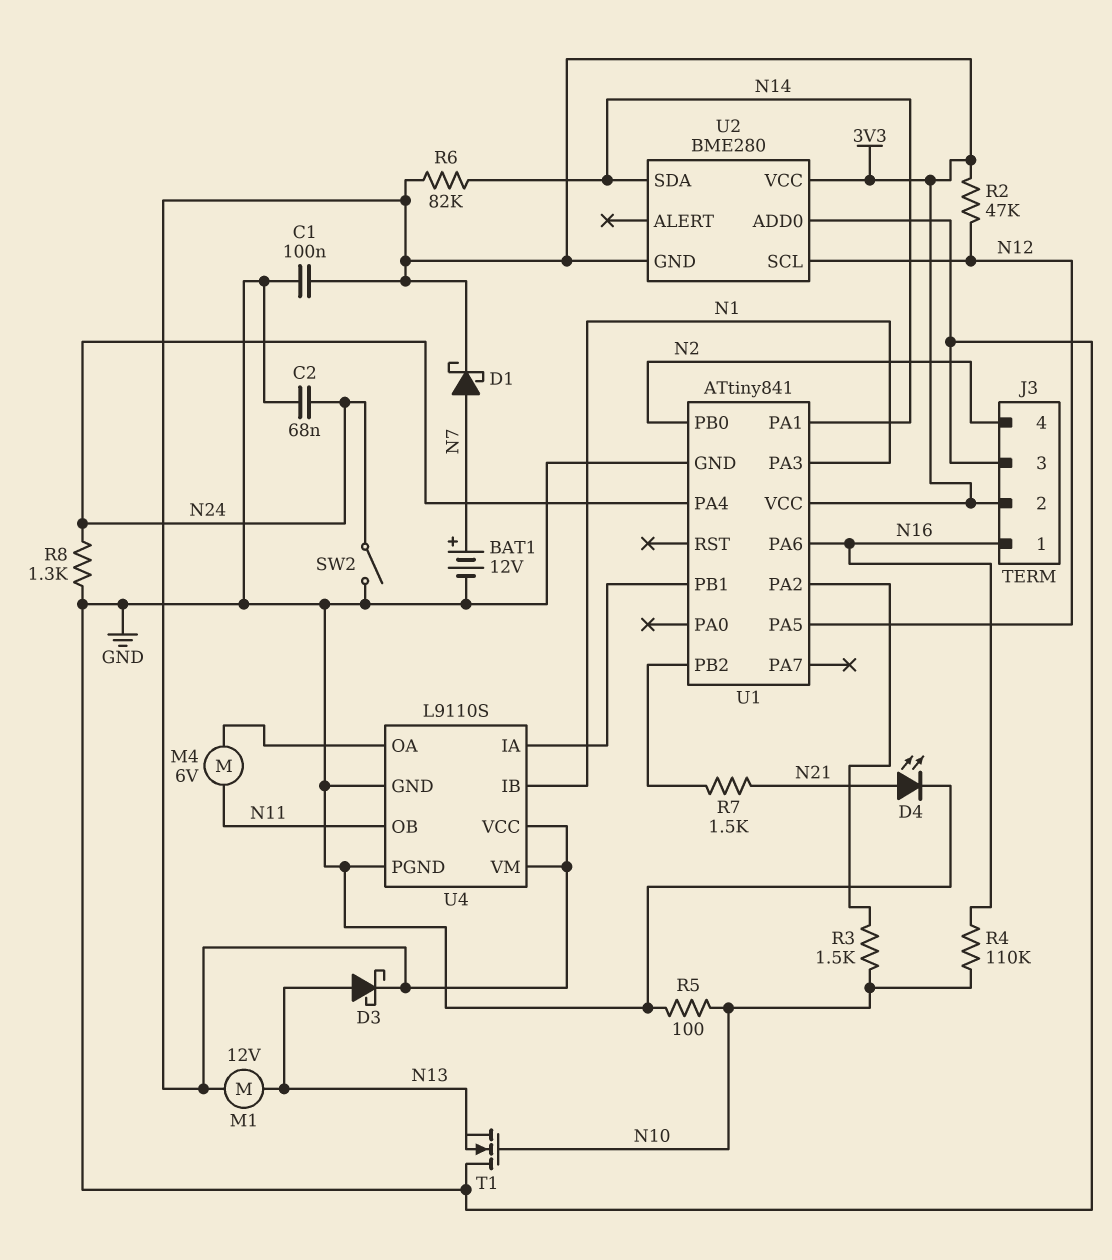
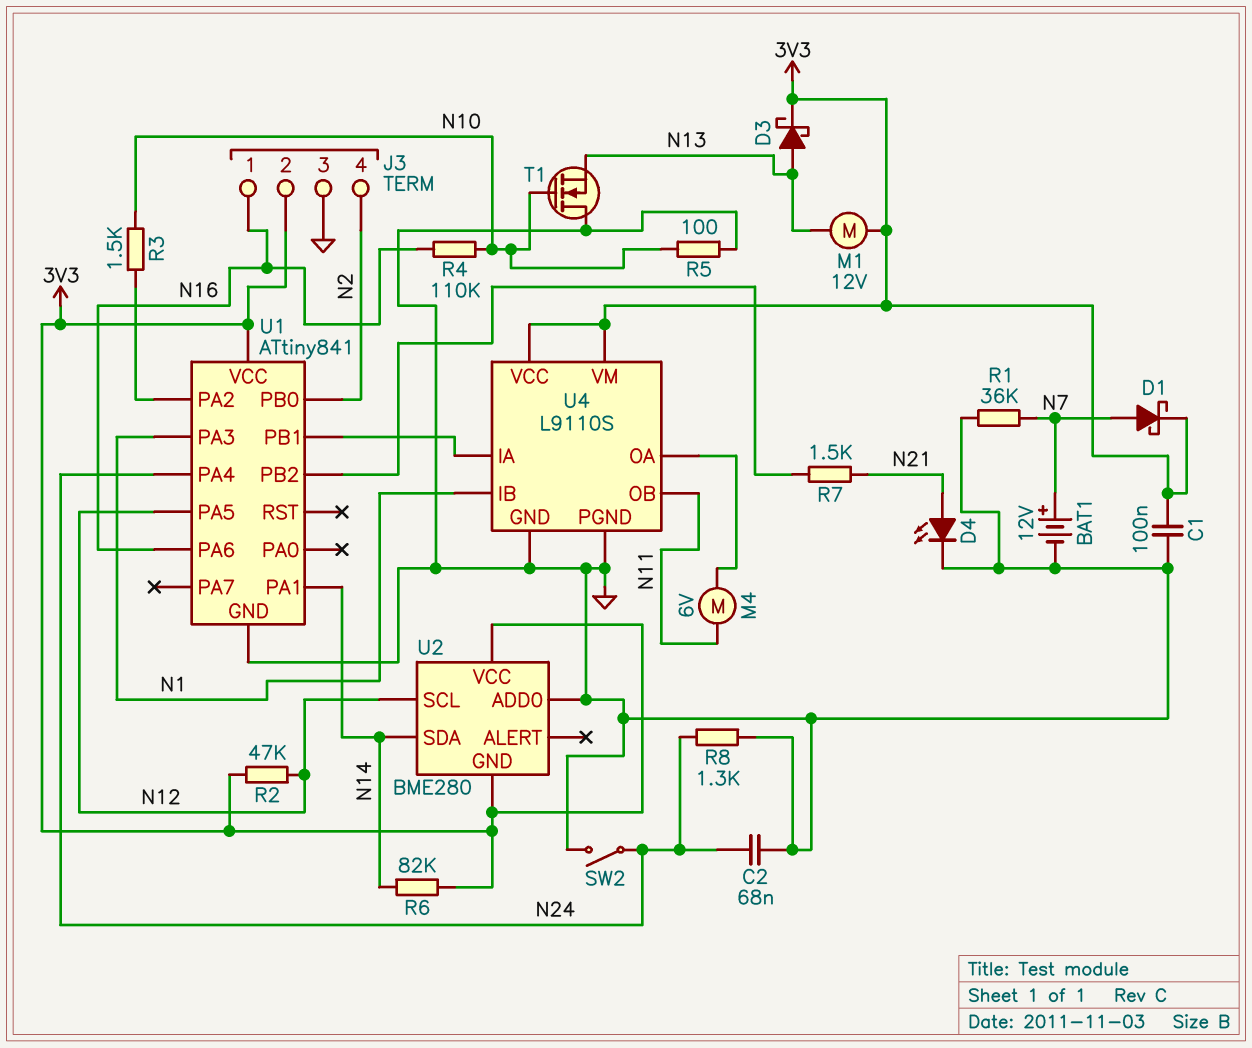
R1: none -> 36k (GND, N7)

